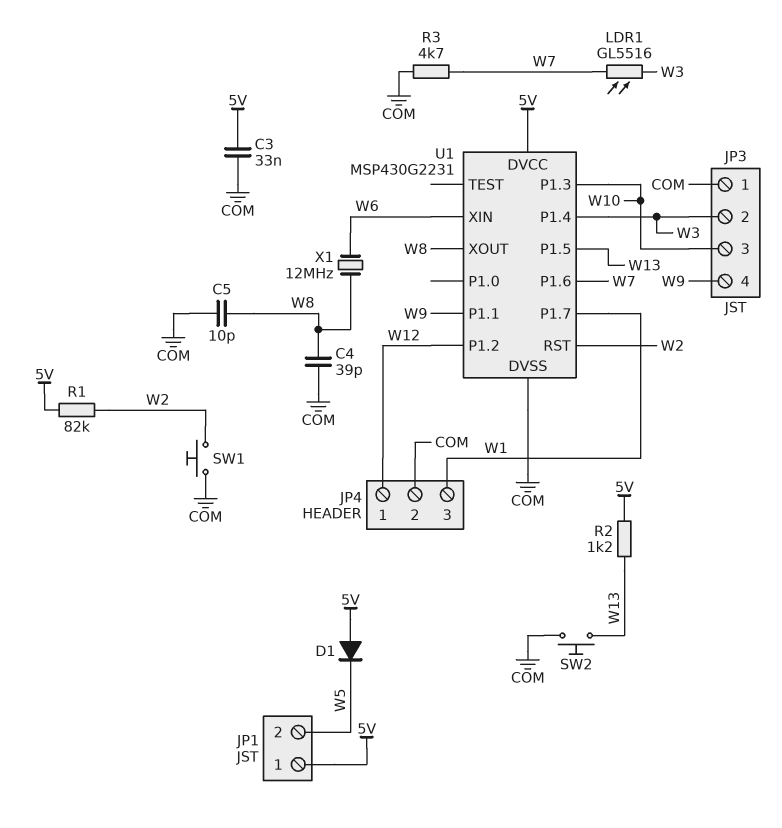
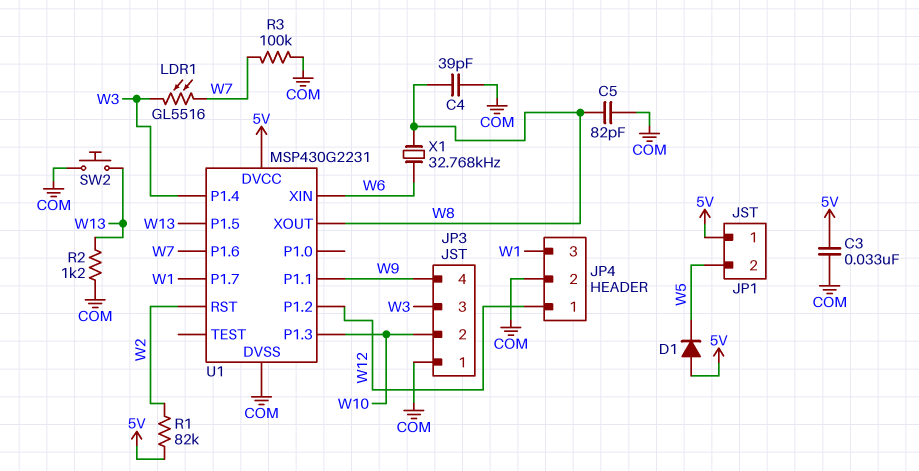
C5: 10pF (COM, W8) -> 82pF (COM, W8)
JP3 pin 2: W3 -> W10
JP3 pin 3: W10 -> W3
R2: 1.2k (5V, W13) -> 1.2k (COM, W13)
R3: 4.7k (COM, W7) -> 100k (COM, W7)
SW1: button (COM, W2) -> none
X1: 12MHz (W6, W8) -> 32.768kHz (W6, W8)

